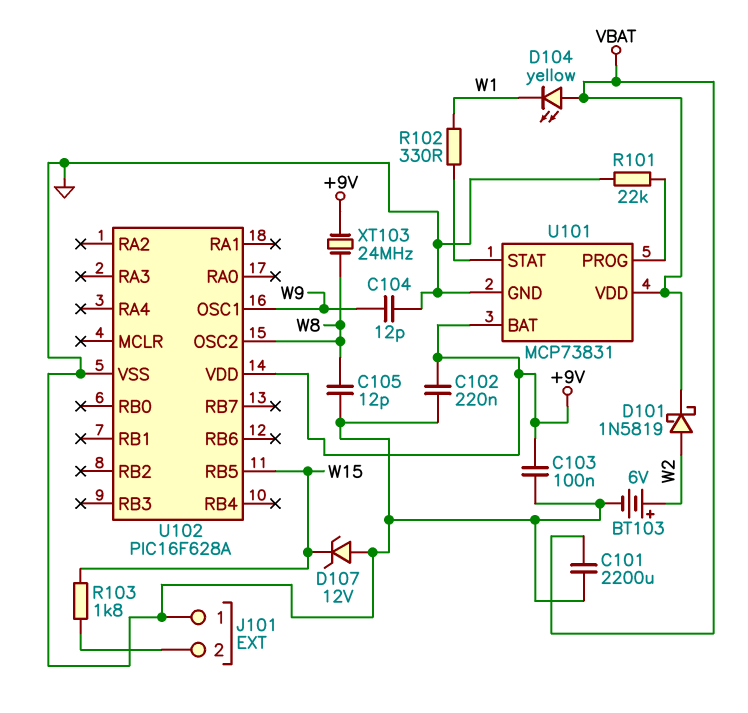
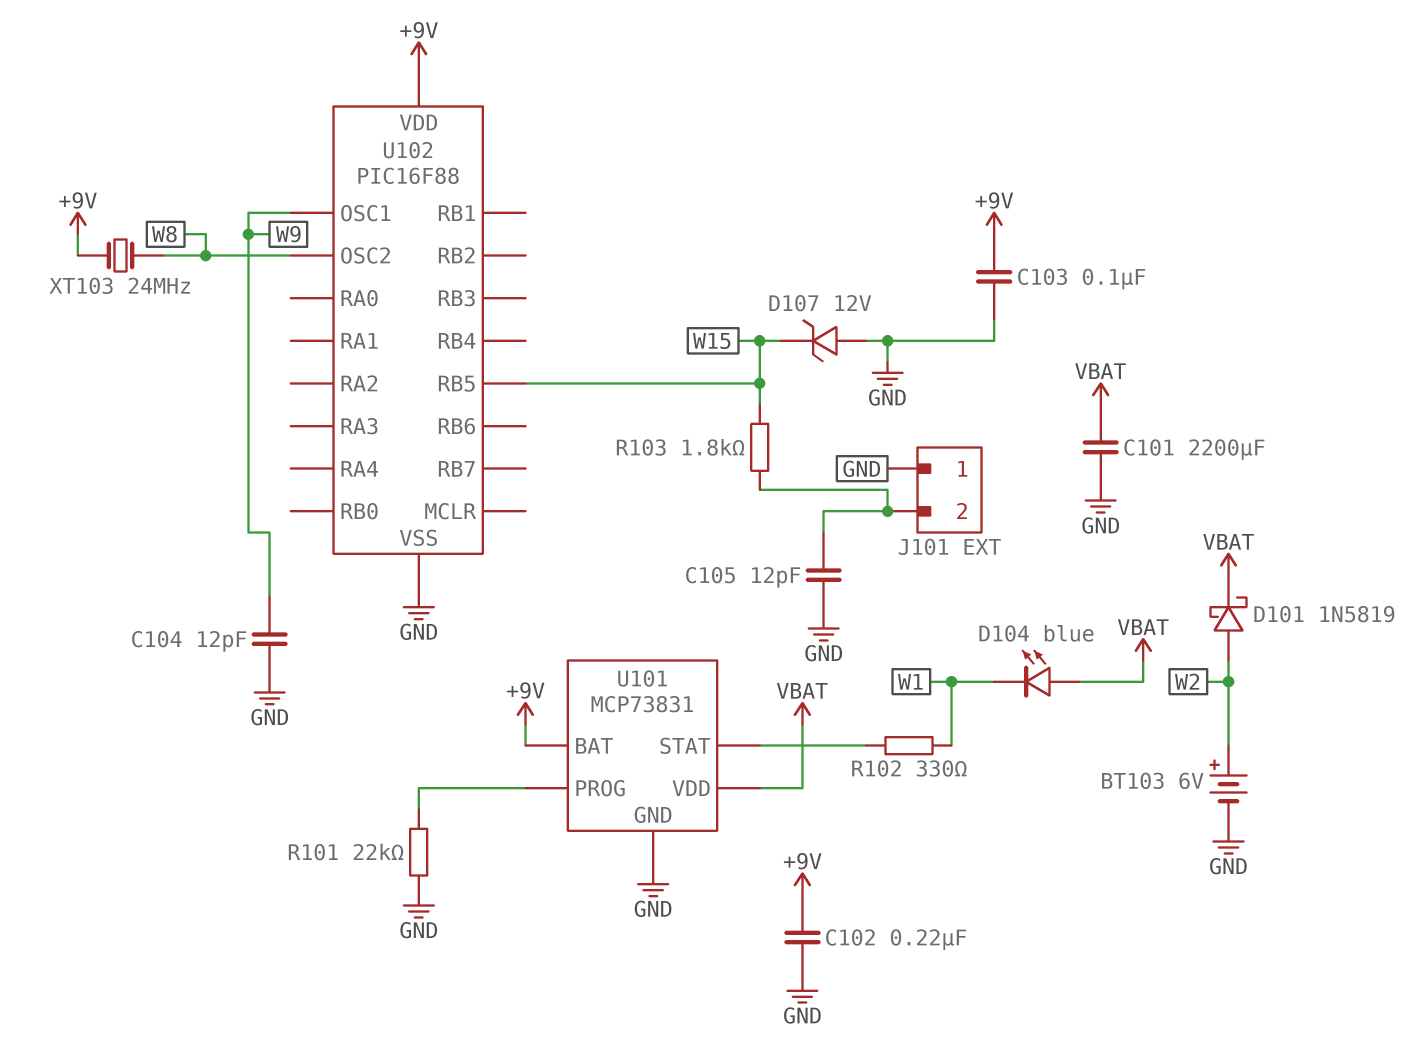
C105: 12pF (GND, W8) -> 12pF (GND, J101/2)
D104: LED yellow (A VBAT, K W1) -> LED blue (A VBAT, K W1)
U102: PIC16F628A -> PIC16F88

